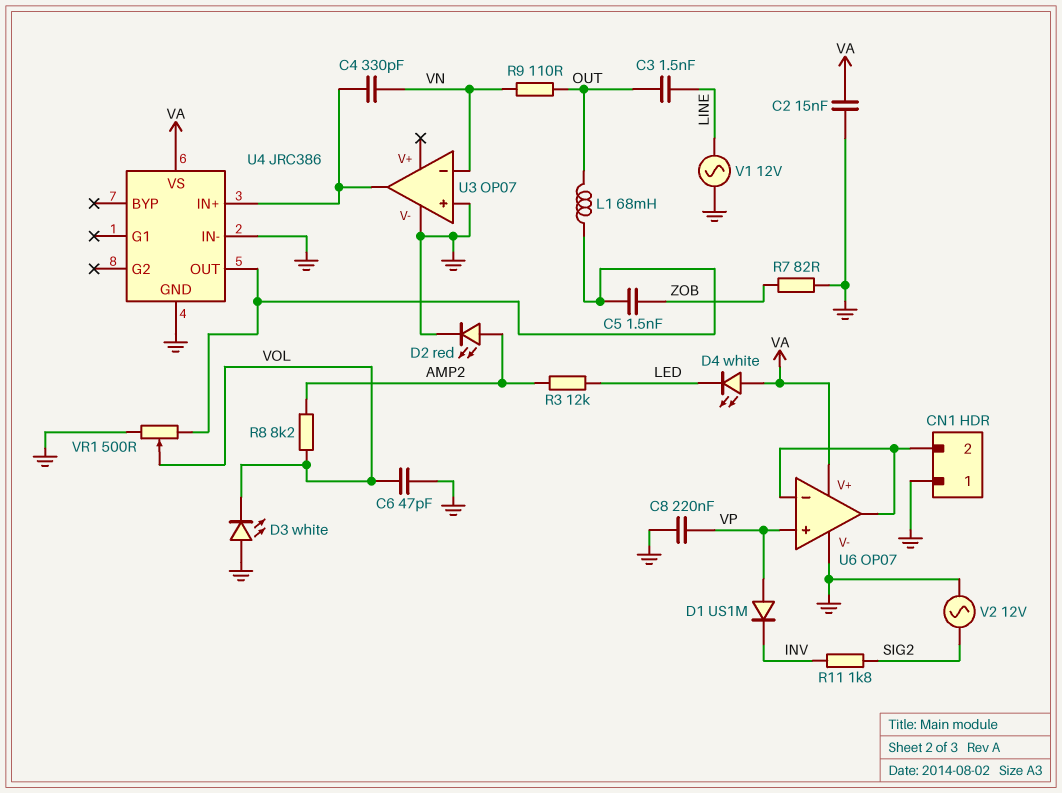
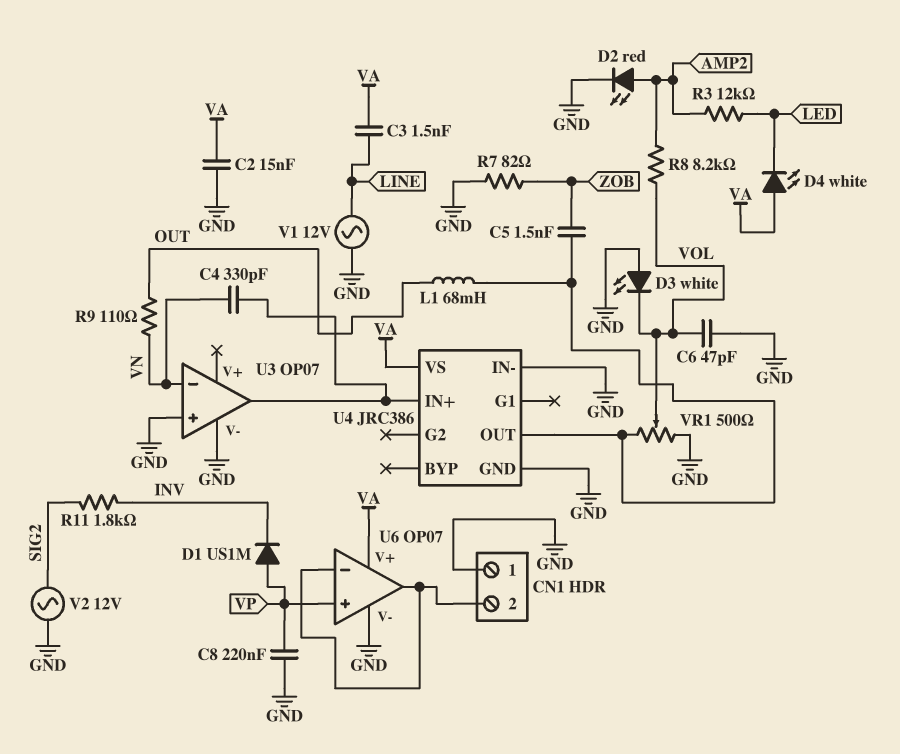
C3: 1.5nF (LINE, OUT) -> 1.5nF (LINE, VA)

